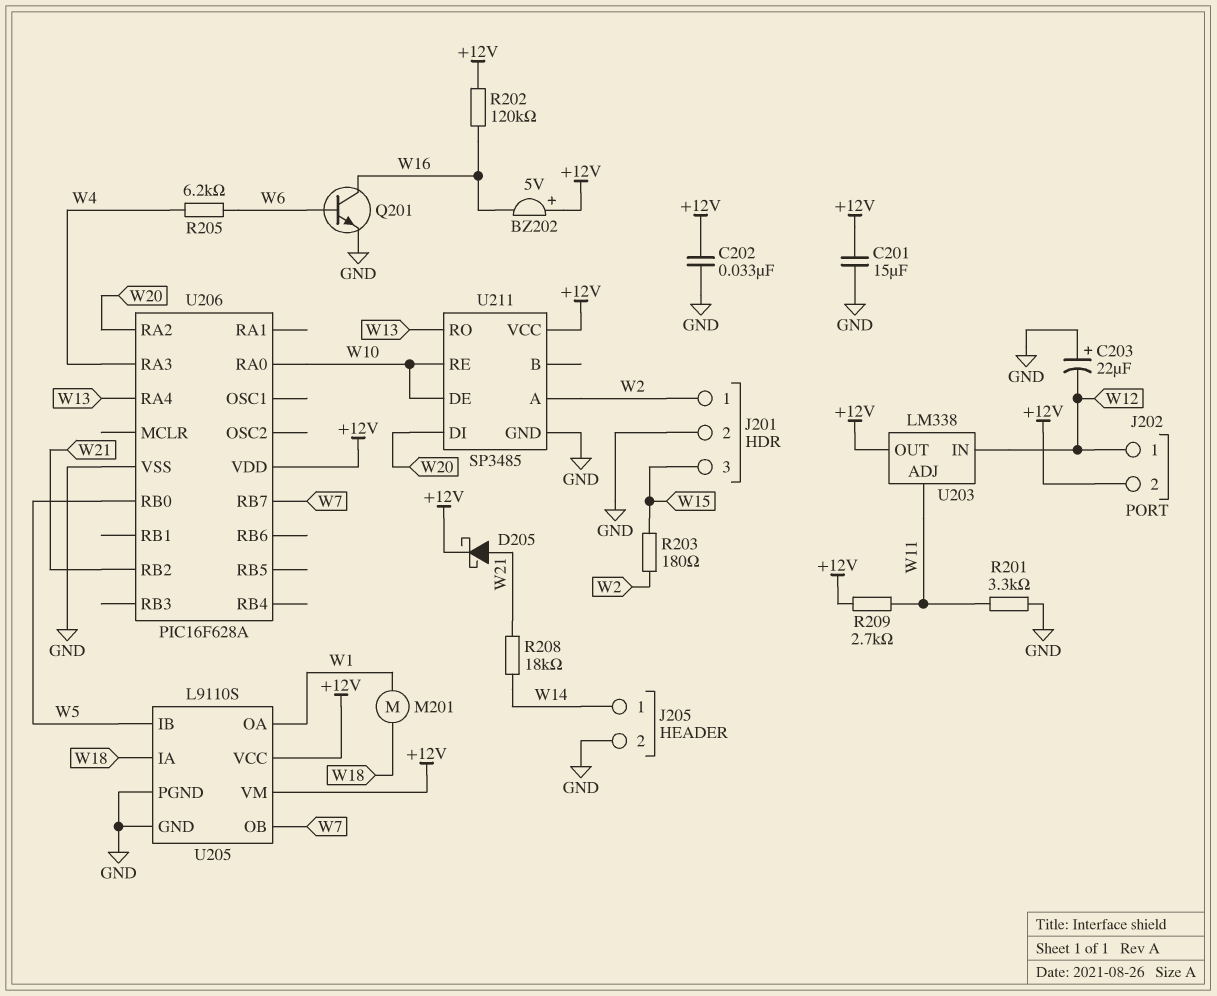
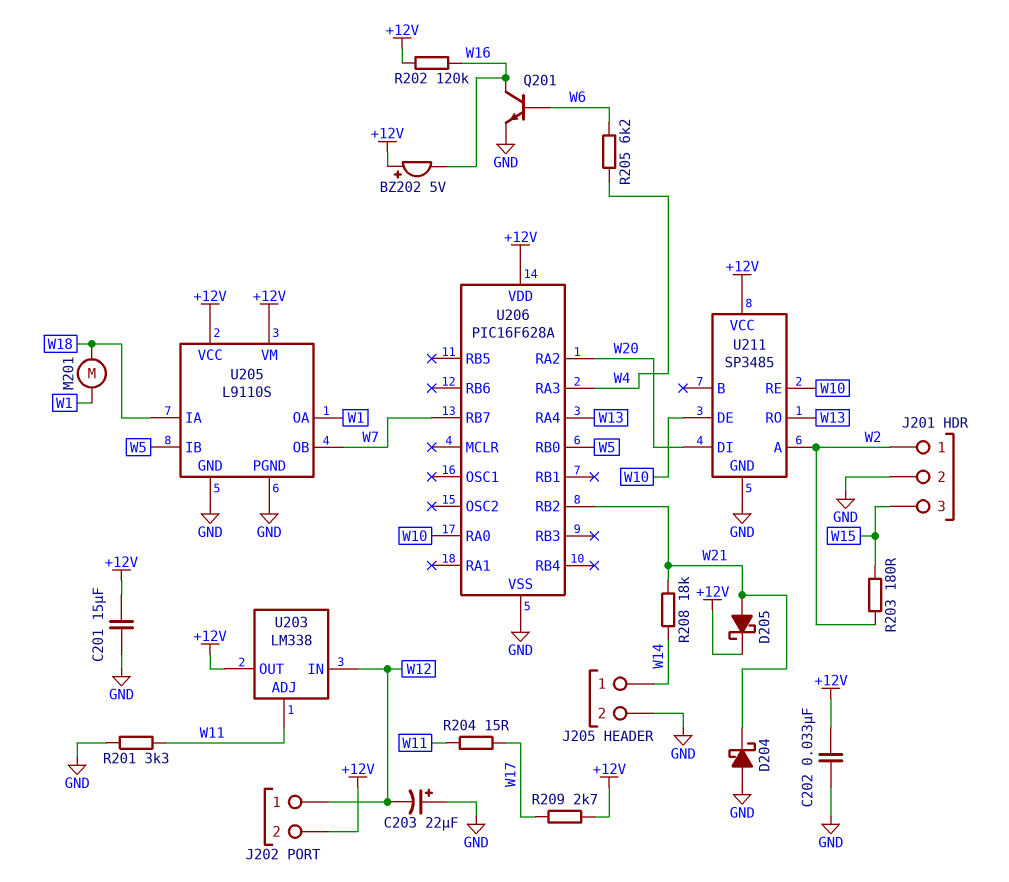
D204: none -> schottky (A GND, K W21)
R204: none -> 15 (W11, W17)
R209: 2.7k (+12V, W11) -> 2.7k (+12V, W17)

